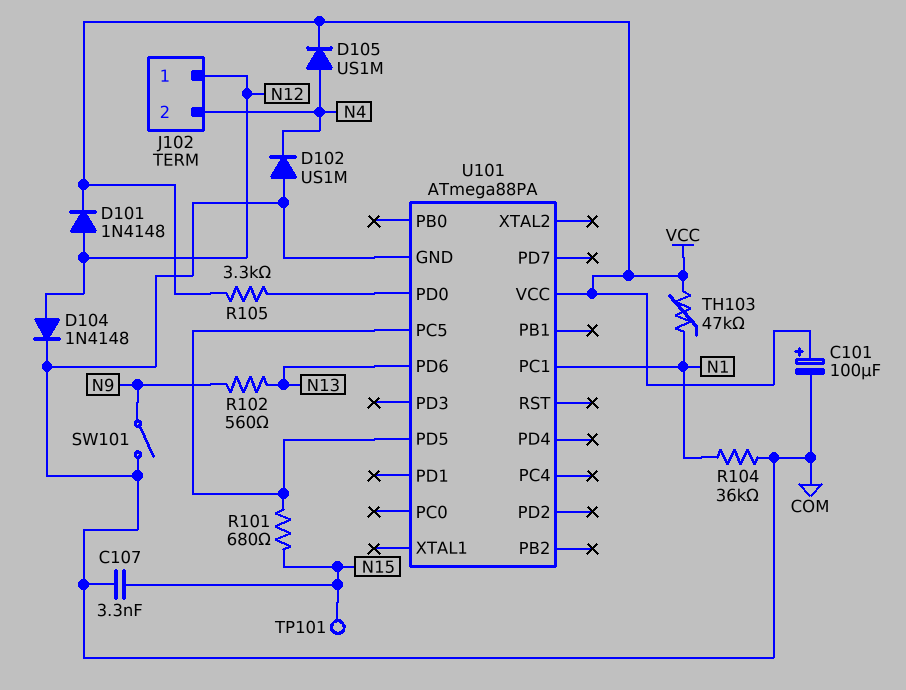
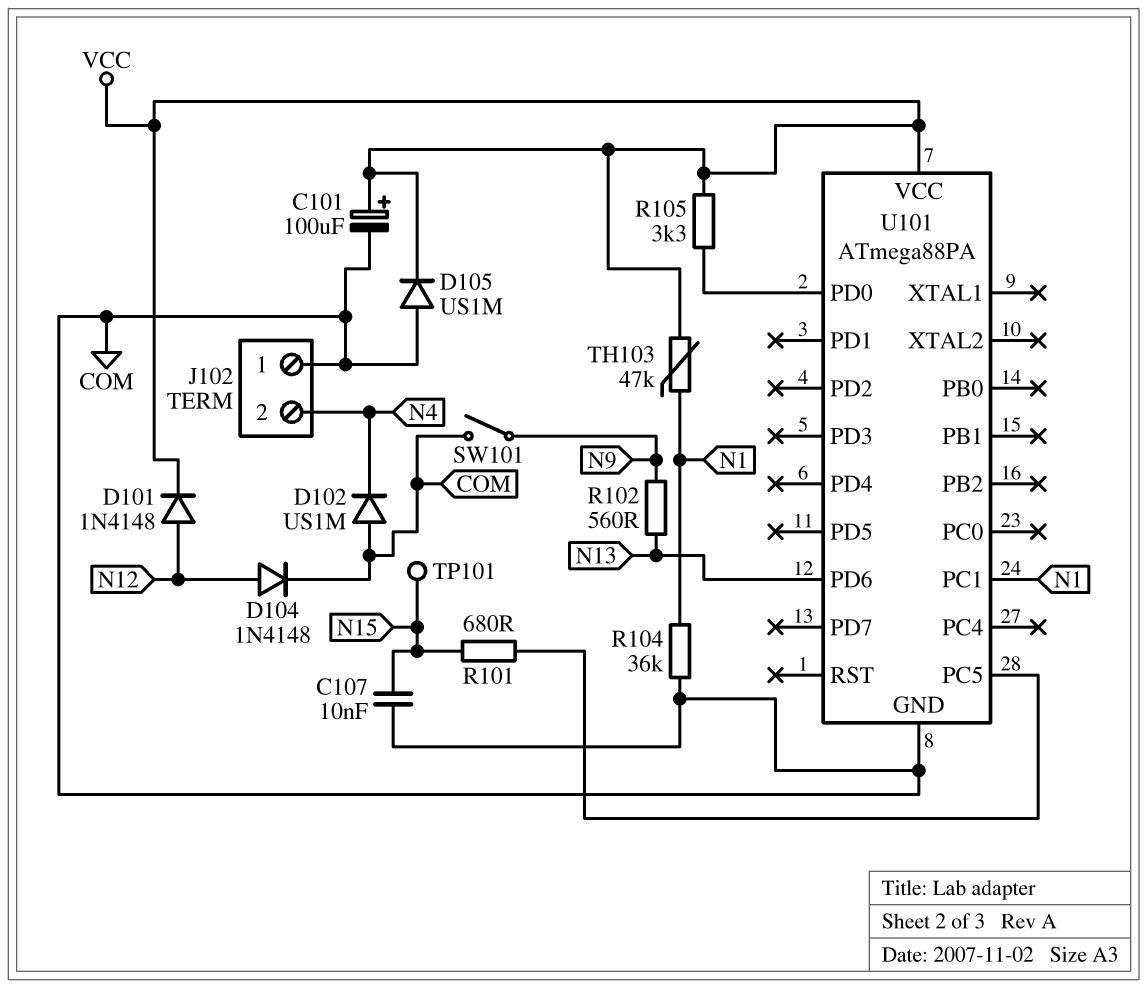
C107: 3.3nF (COM, N15) -> 10nF (COM, N15)
D105: diode US1M (A N4, K VCC) -> diode US1M (A COM, K VCC)
J102 pin 1: N12 -> COM
U101 pin PD5: U101/PC5 -> none

